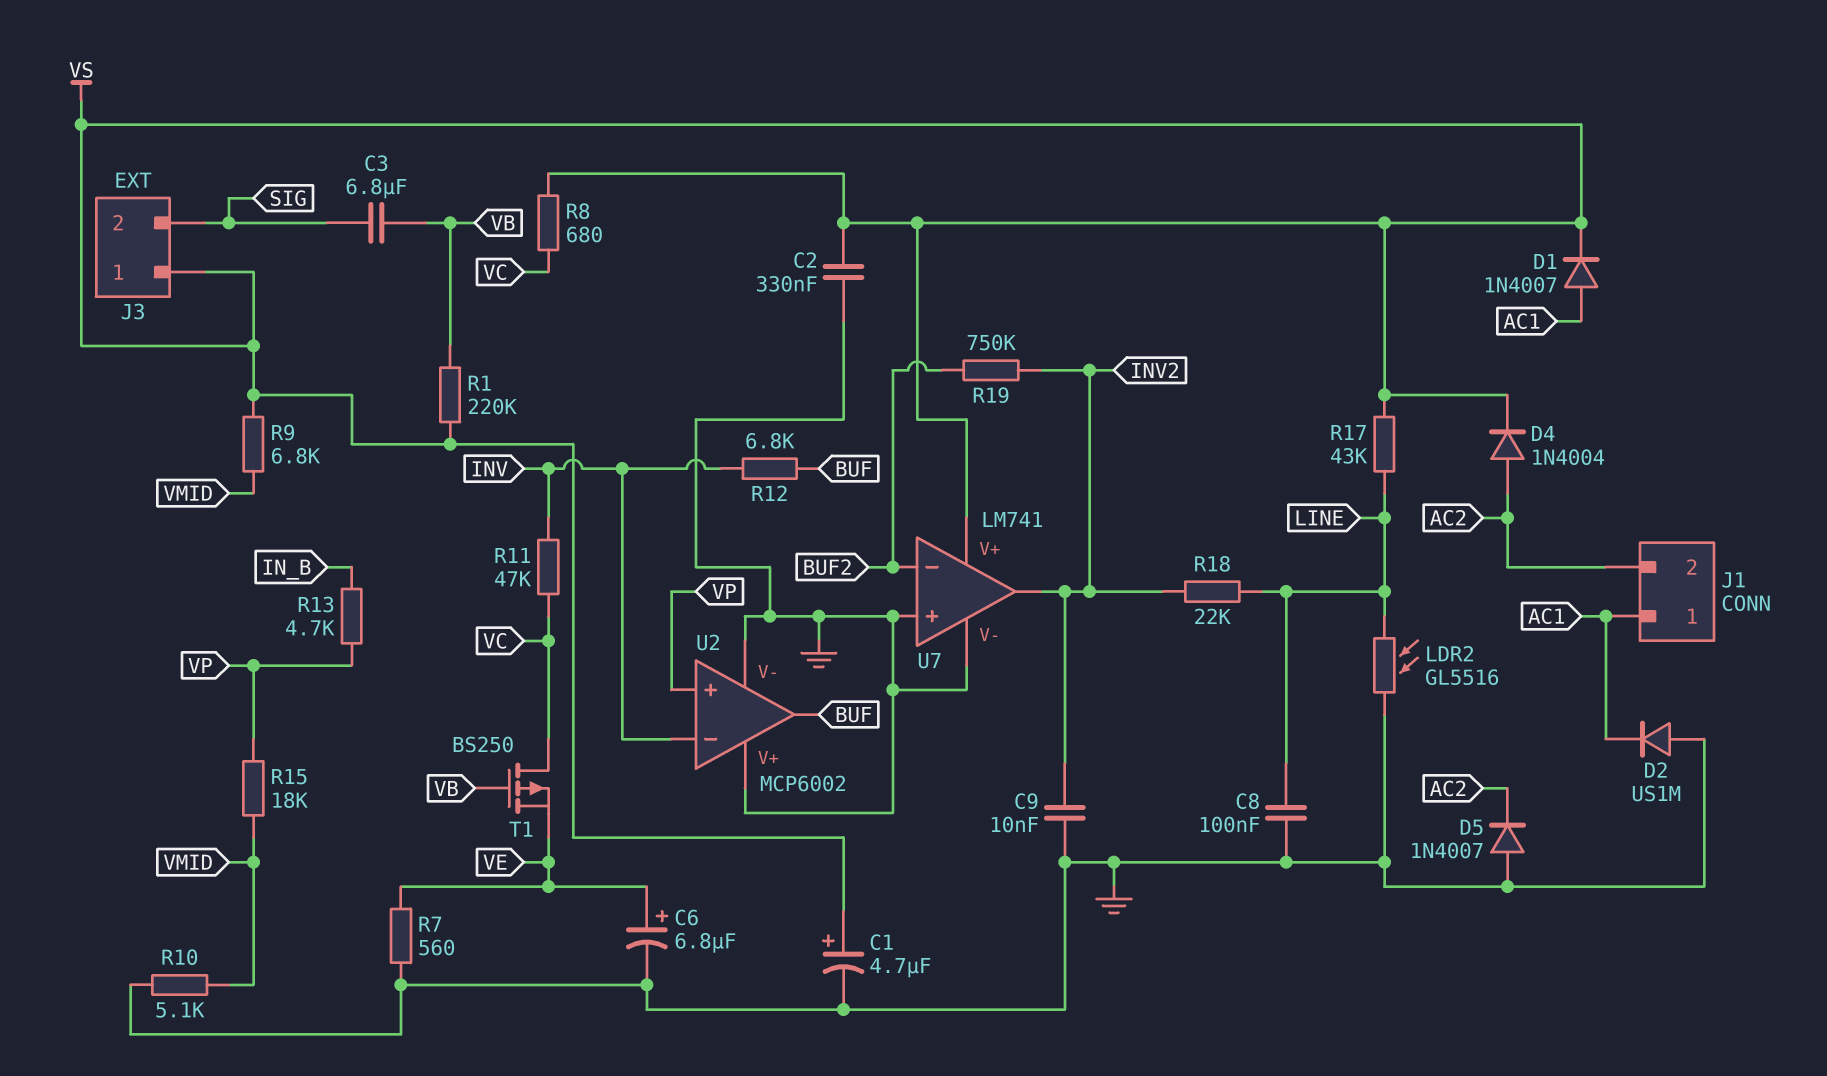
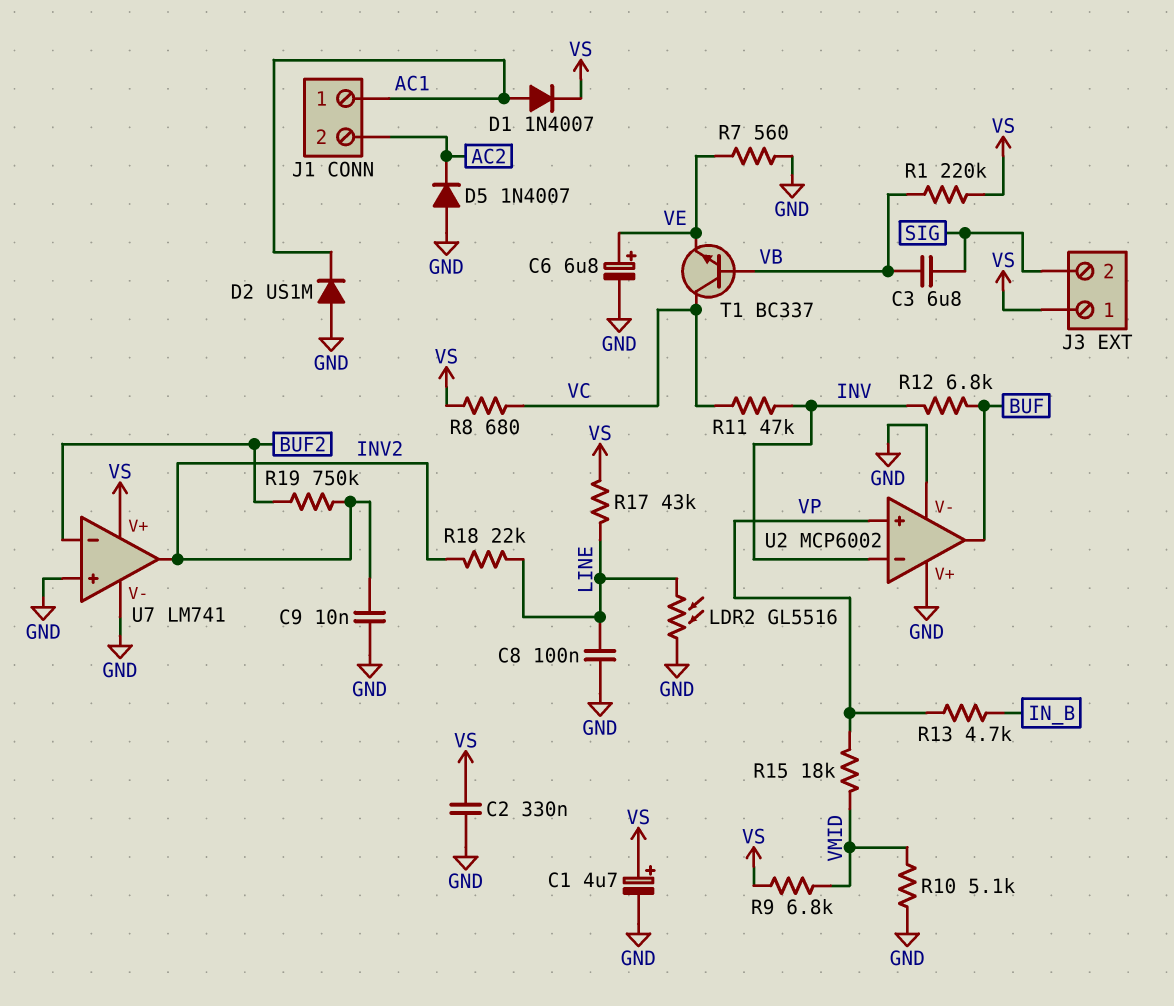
D4: diode 1N4004 (A AC2, K VS) -> none
T1: PMOS BS250 (G VB, D VC, S VE) -> NPN BC337 (B VB, C VC, E VE)

